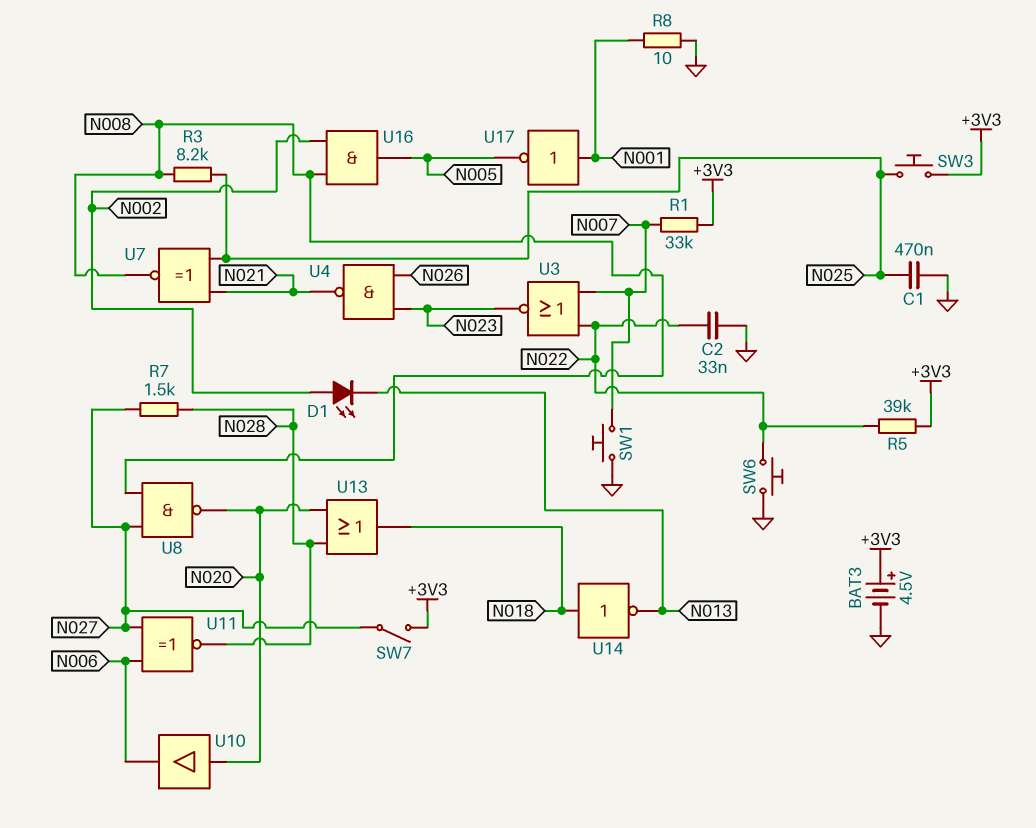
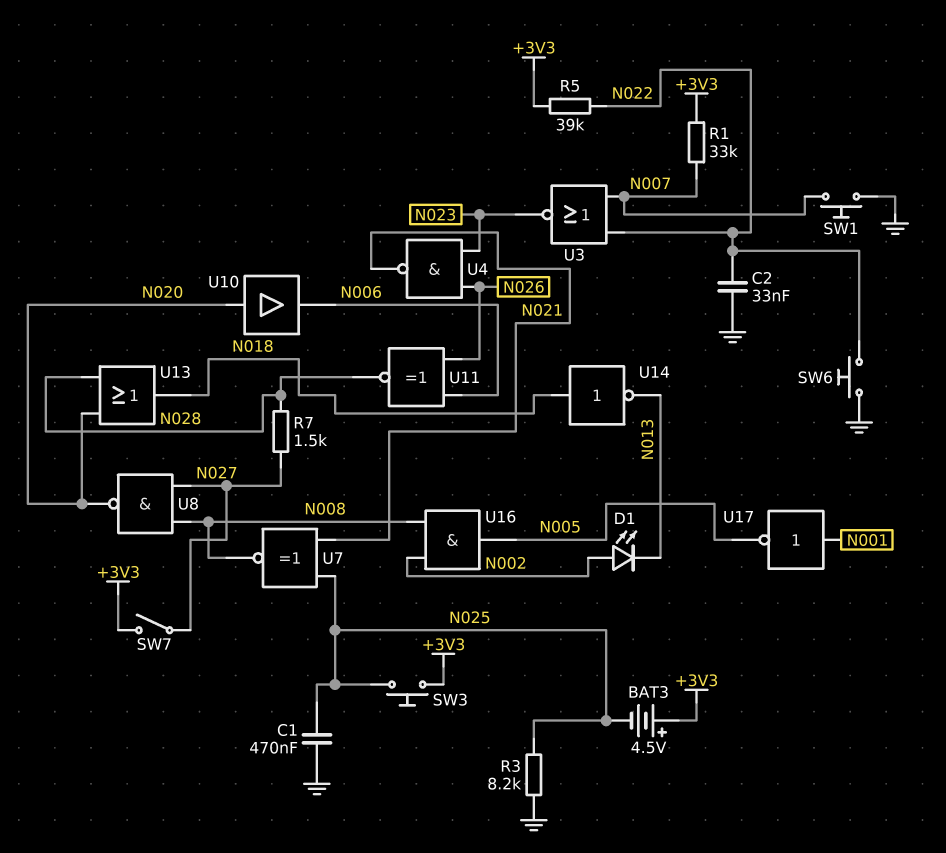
BAT3: 4.5V (plus +3V3, minus GND) -> 4.5V (plus +3V3, minus N025)
R3: 8.2k (N008, N025) -> 8.2k (GND, N025)
R8: 10 (GND, N001) -> none
U11: XNOR (in N006, in N027, out N028) -> XNOR (in N006, in N026, out N028)

